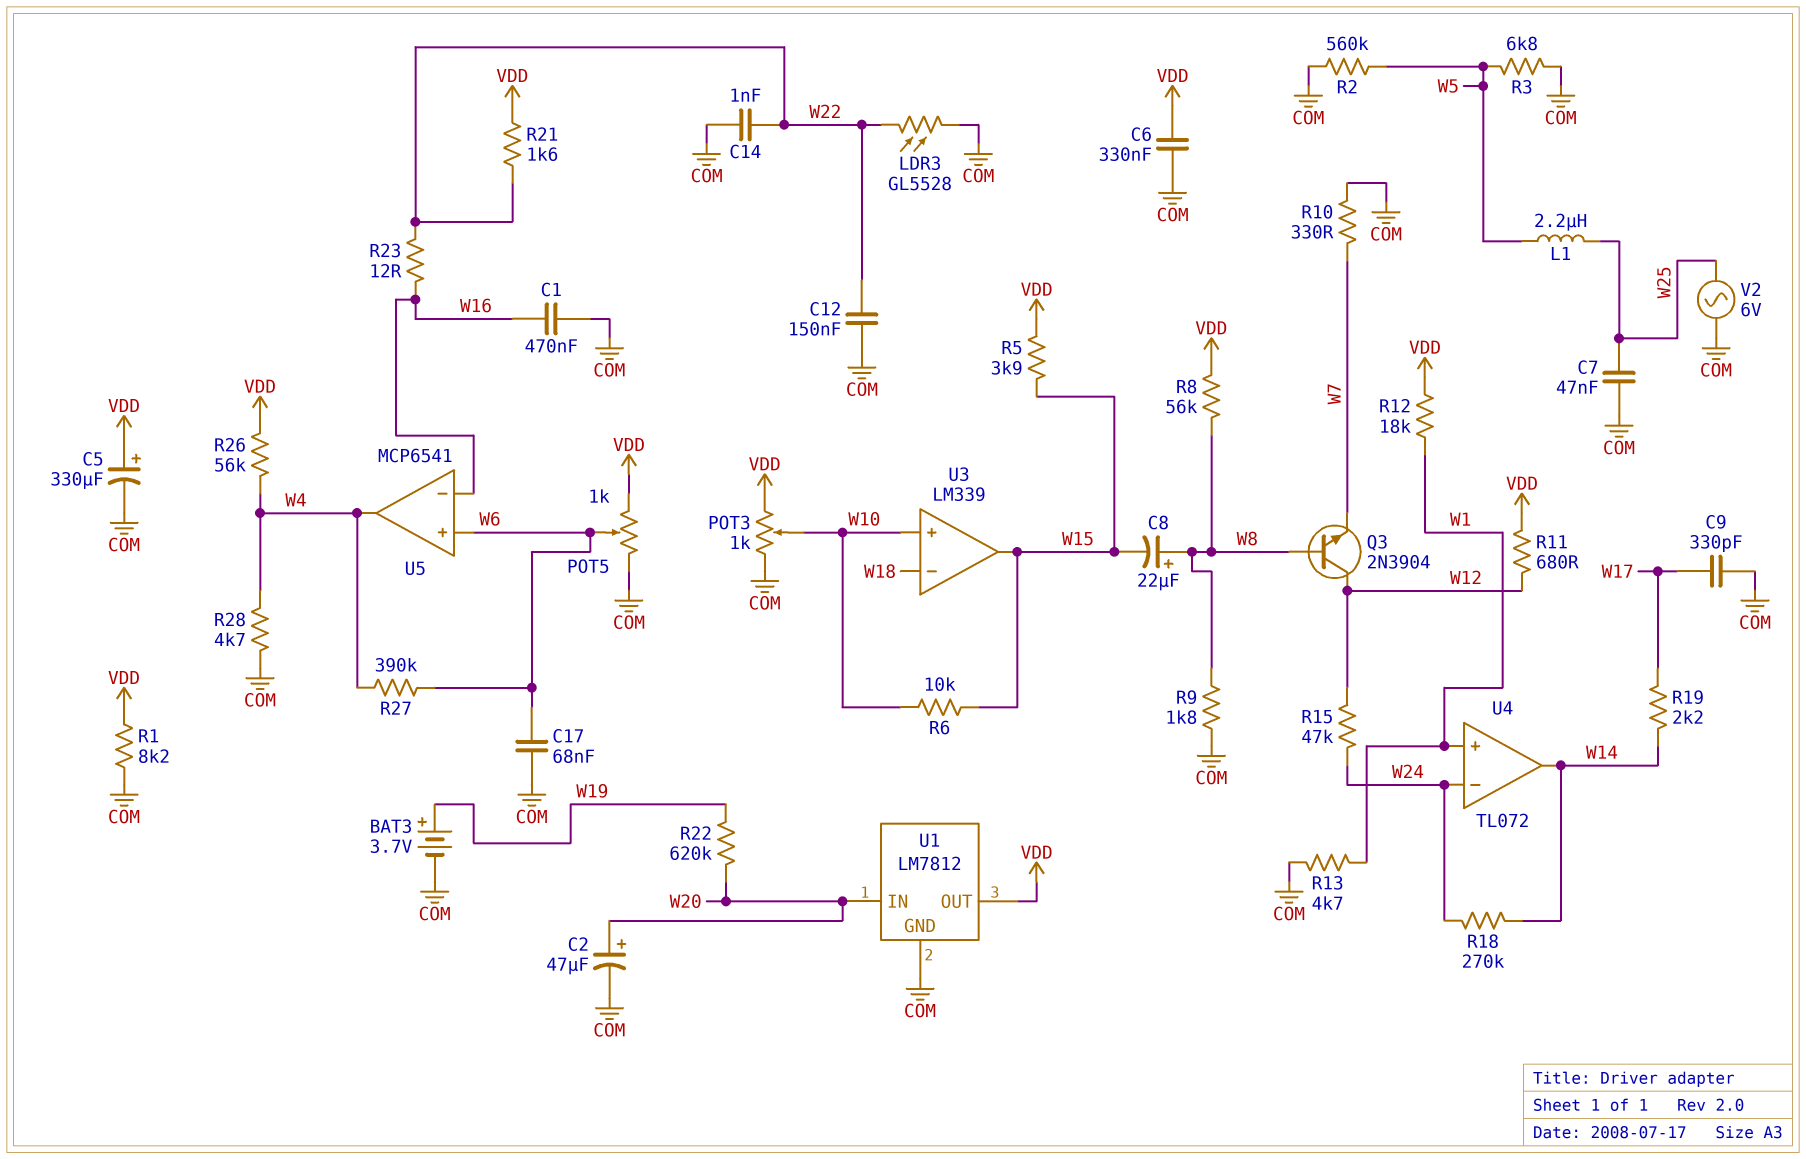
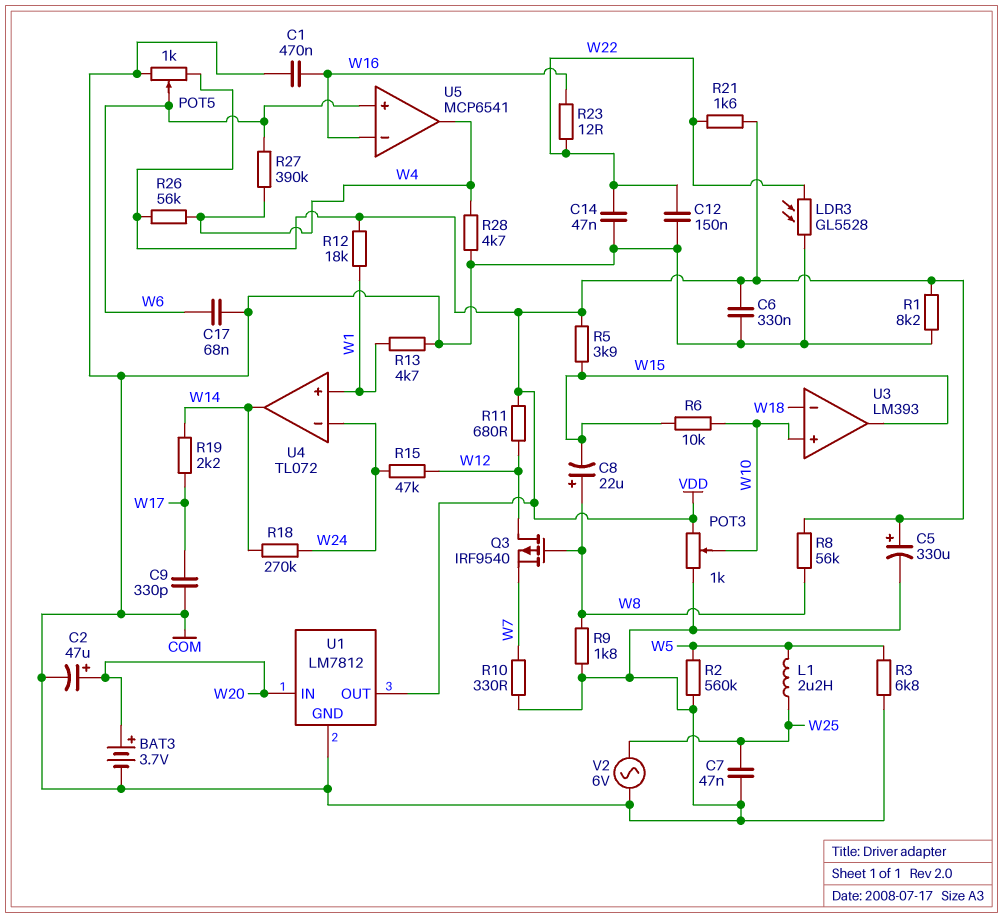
BAT3: 3.7V (plus W19, minus COM) -> 3.7V (plus W20, minus COM)
C14: 1nF (COM, W22) -> 47nF (COM, W22)
Q3: NPN 2N3904 (B W8, C W12, E W7) -> PMOS IRF9540 (G W8, D W12, S W7)
R22: 620k (W19, W20) -> none
U3: LM339 -> LM393

